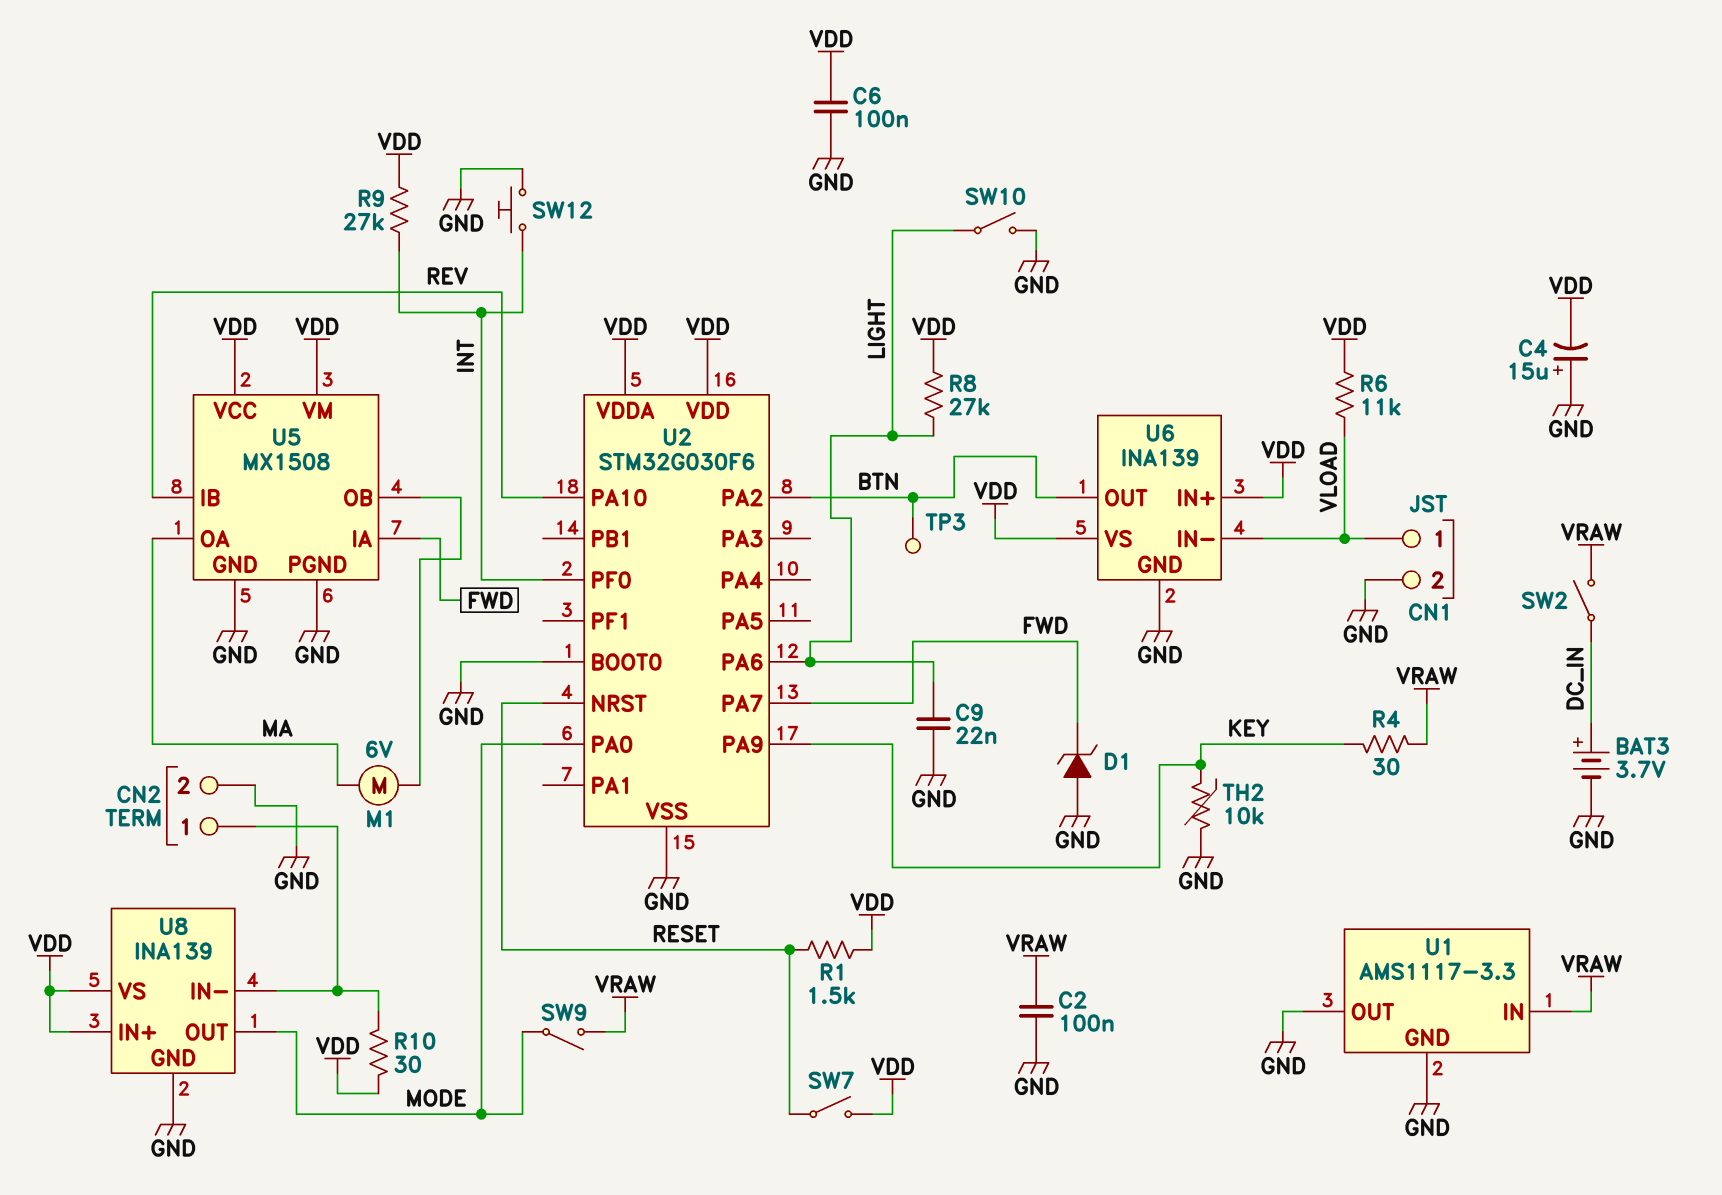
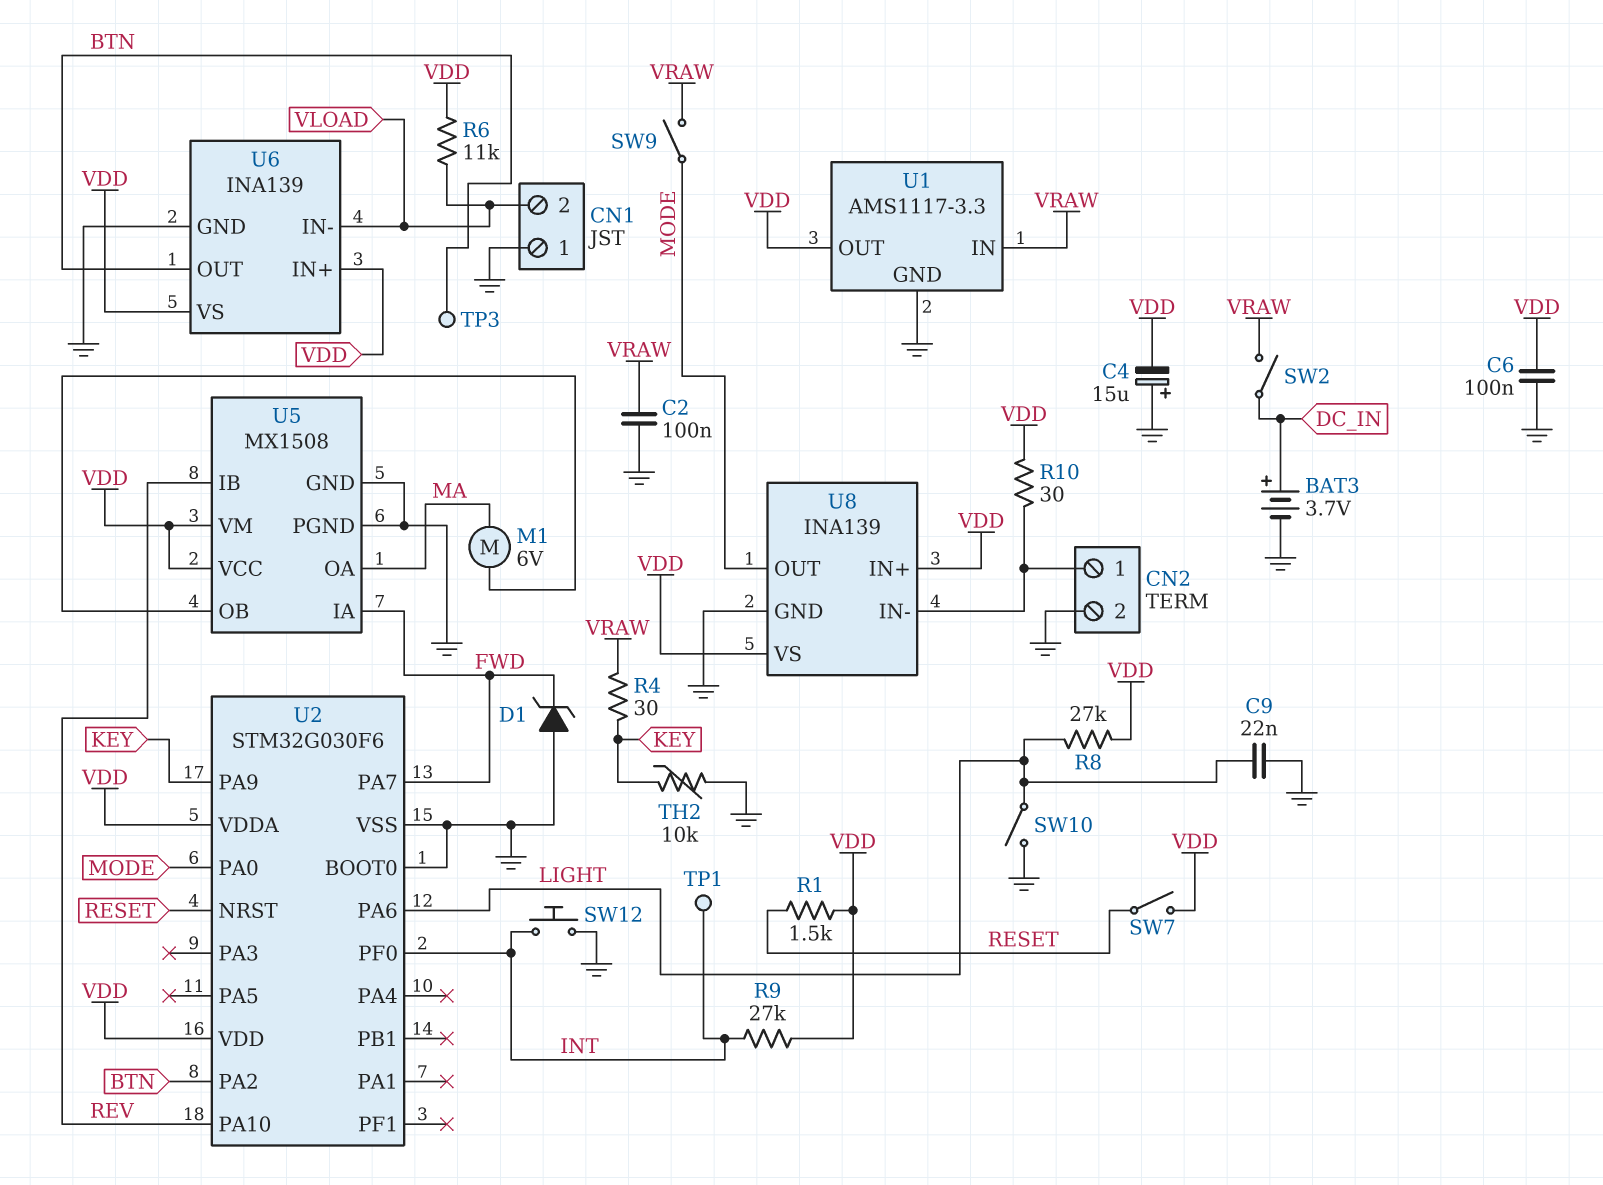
CN1 pin 1: VLOAD -> GND
CN1 pin 2: GND -> VLOAD
TP1: none -> test point (INT)
U1 pin OUT: GND -> VDD

